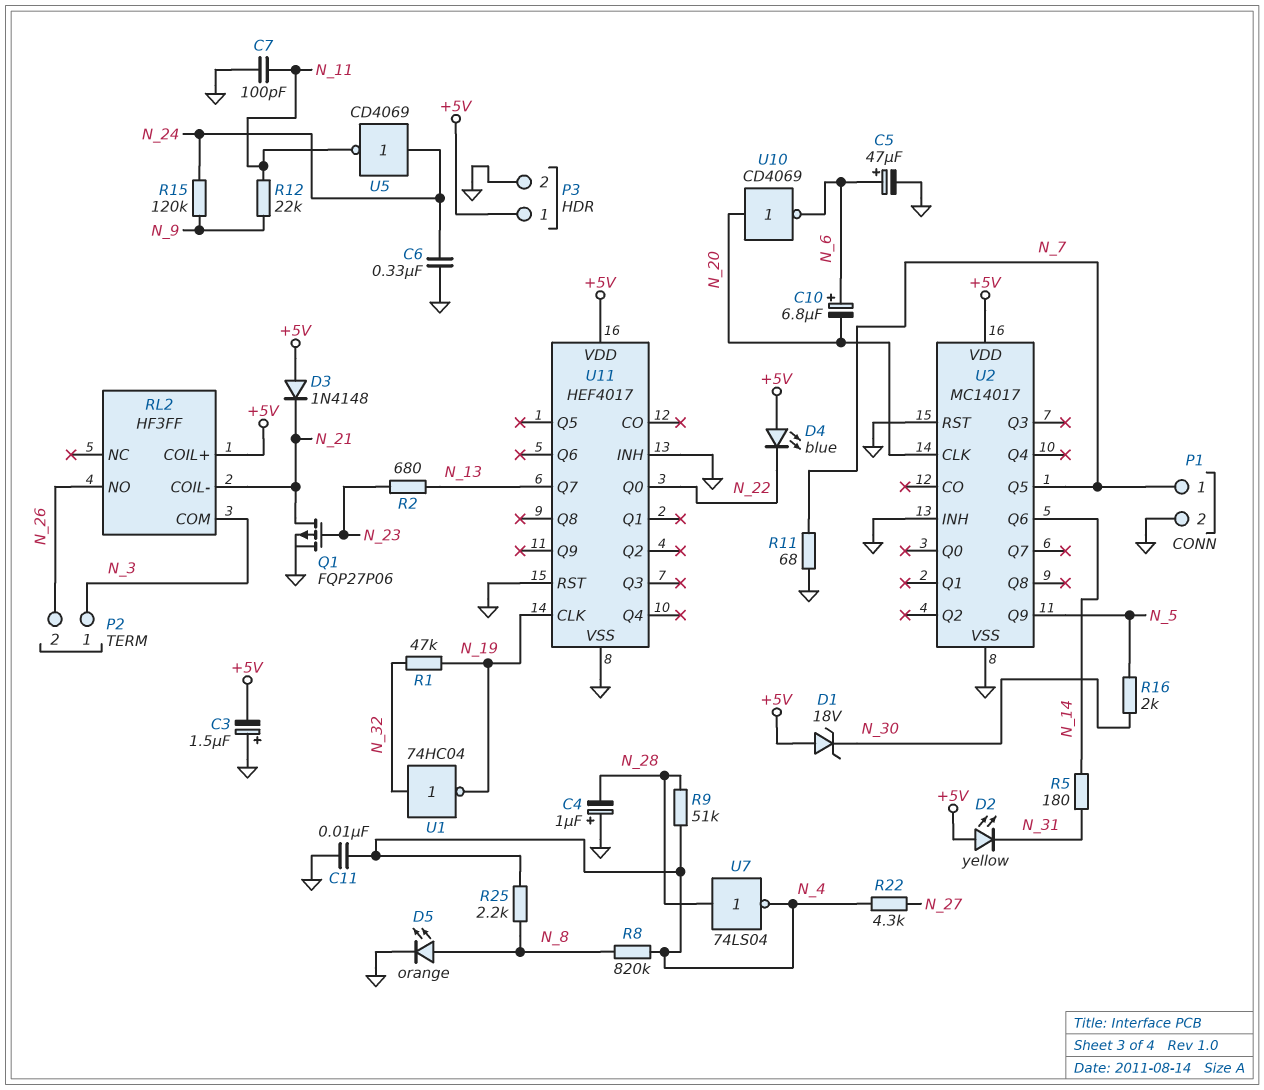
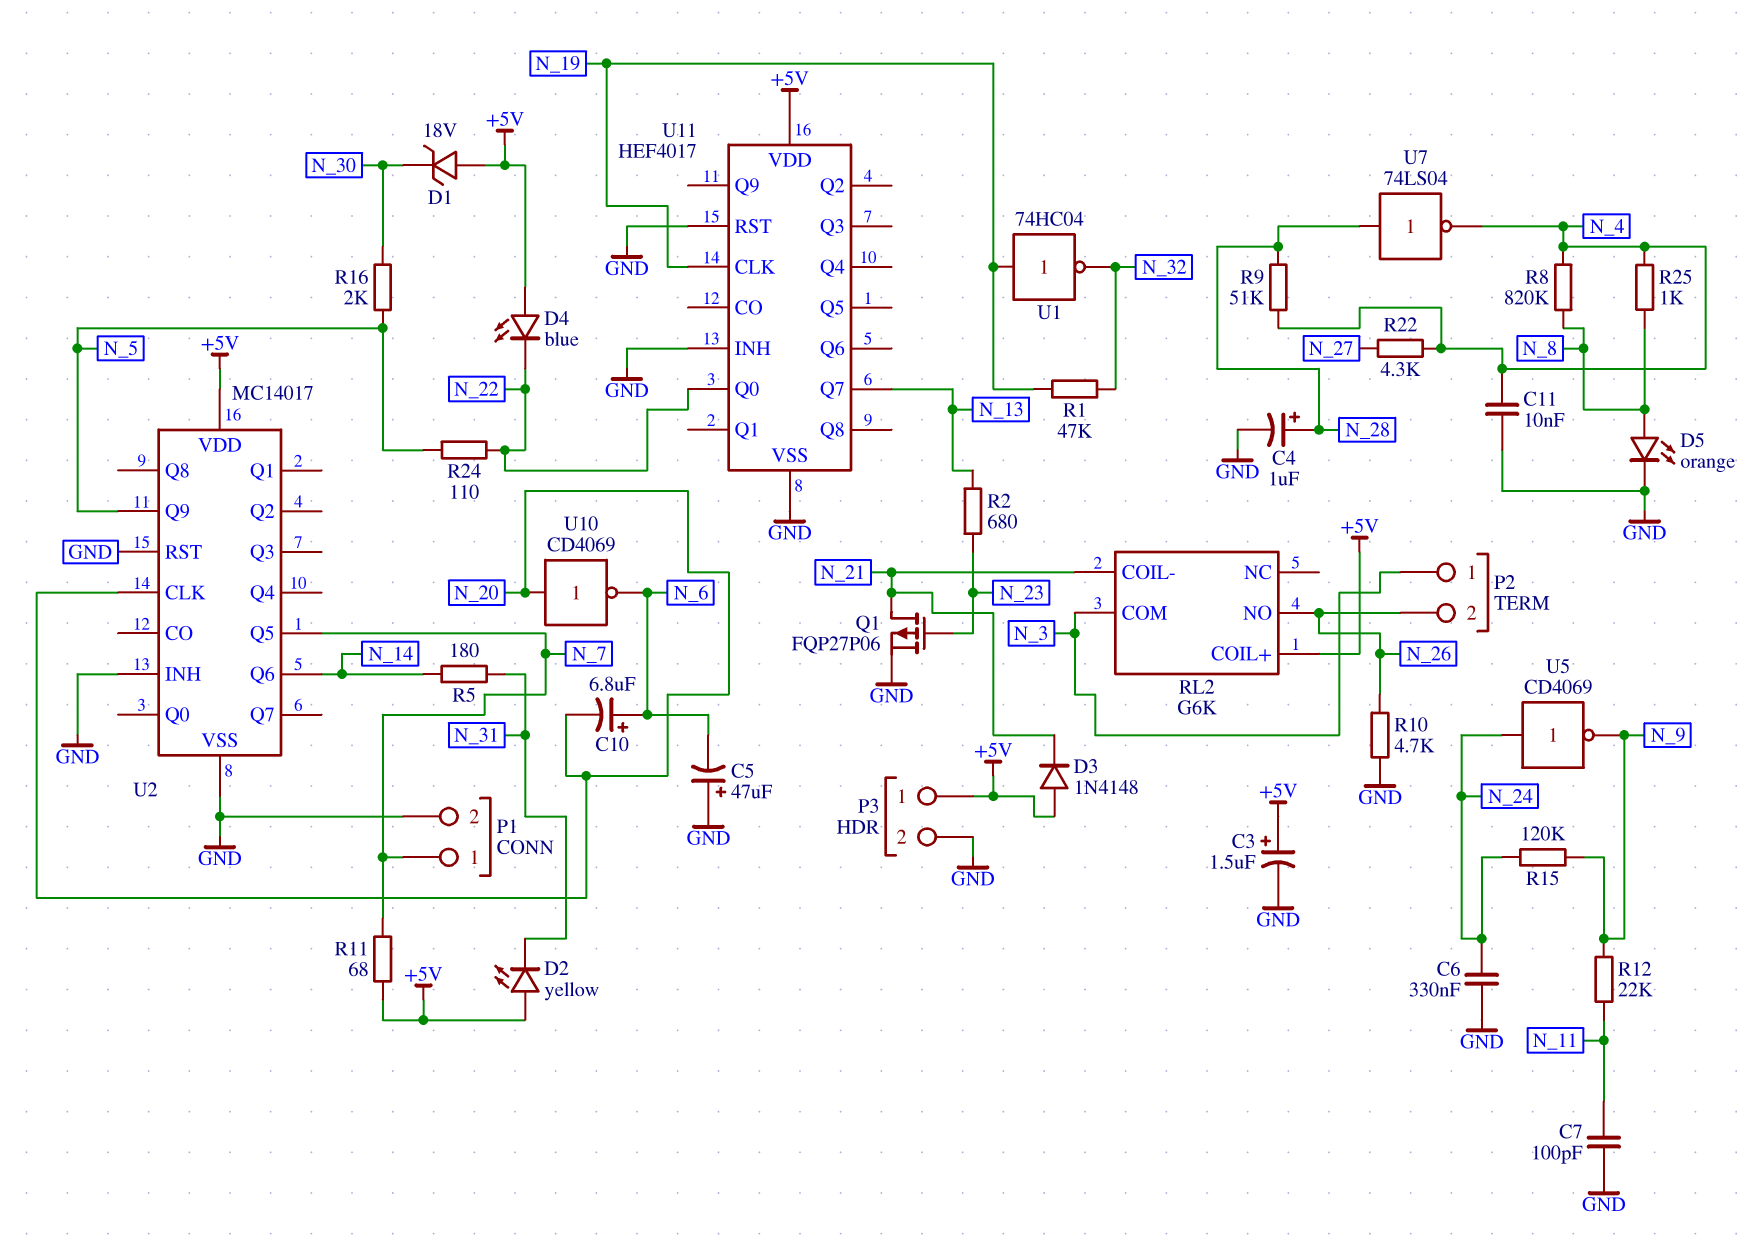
C3: 1.5uF (plus GND, minus +5V) -> 1.5uF (plus +5V, minus GND)
C4: 1uF (plus GND, minus N_28) -> 1uF (plus N_28, minus GND)
C5: 47uF (plus N_6, minus GND) -> 47uF (plus GND, minus N_6)
R10: none -> 4.7k (GND, N_26)
R11: 68 (GND, N_7) -> 68 (+5V, N_7)
R24: none -> 110 (N_5, N_22)
R25: 2.2k (N_4, N_8) -> 1k (N_4, N_8)
RL2: HF3FF -> G6K
U1: NOT 74HC04 (in N_32, out N_19) -> NOT 74HC04 (in N_19, out N_32)
U5: NOT CD4069 (in N_24, out N_11) -> NOT CD4069 (in N_24, out N_9)

